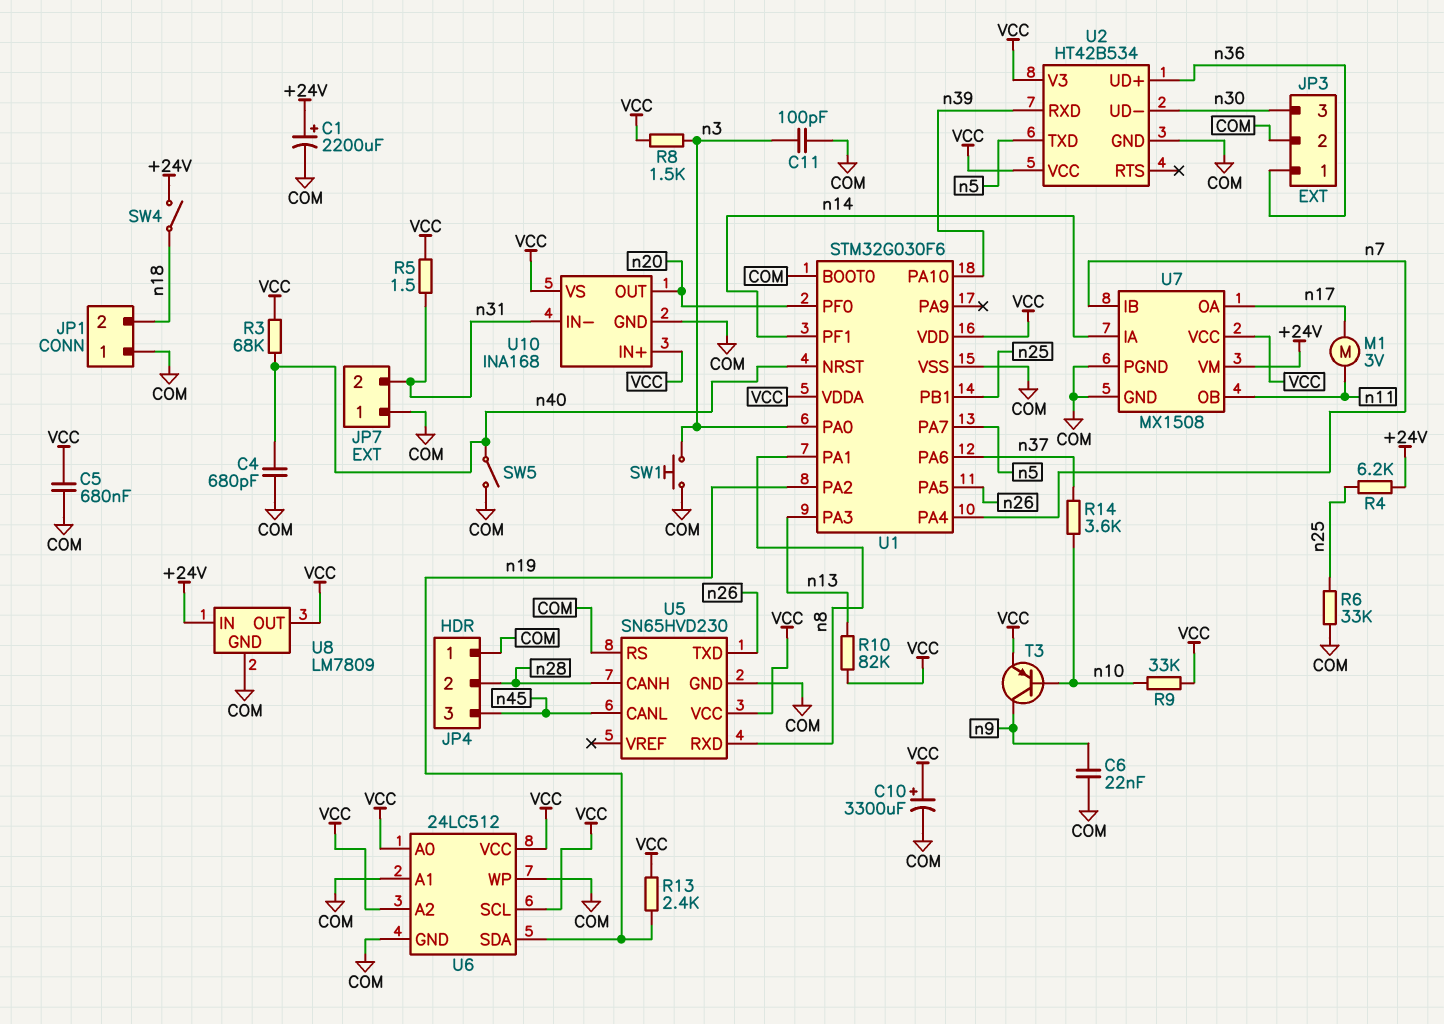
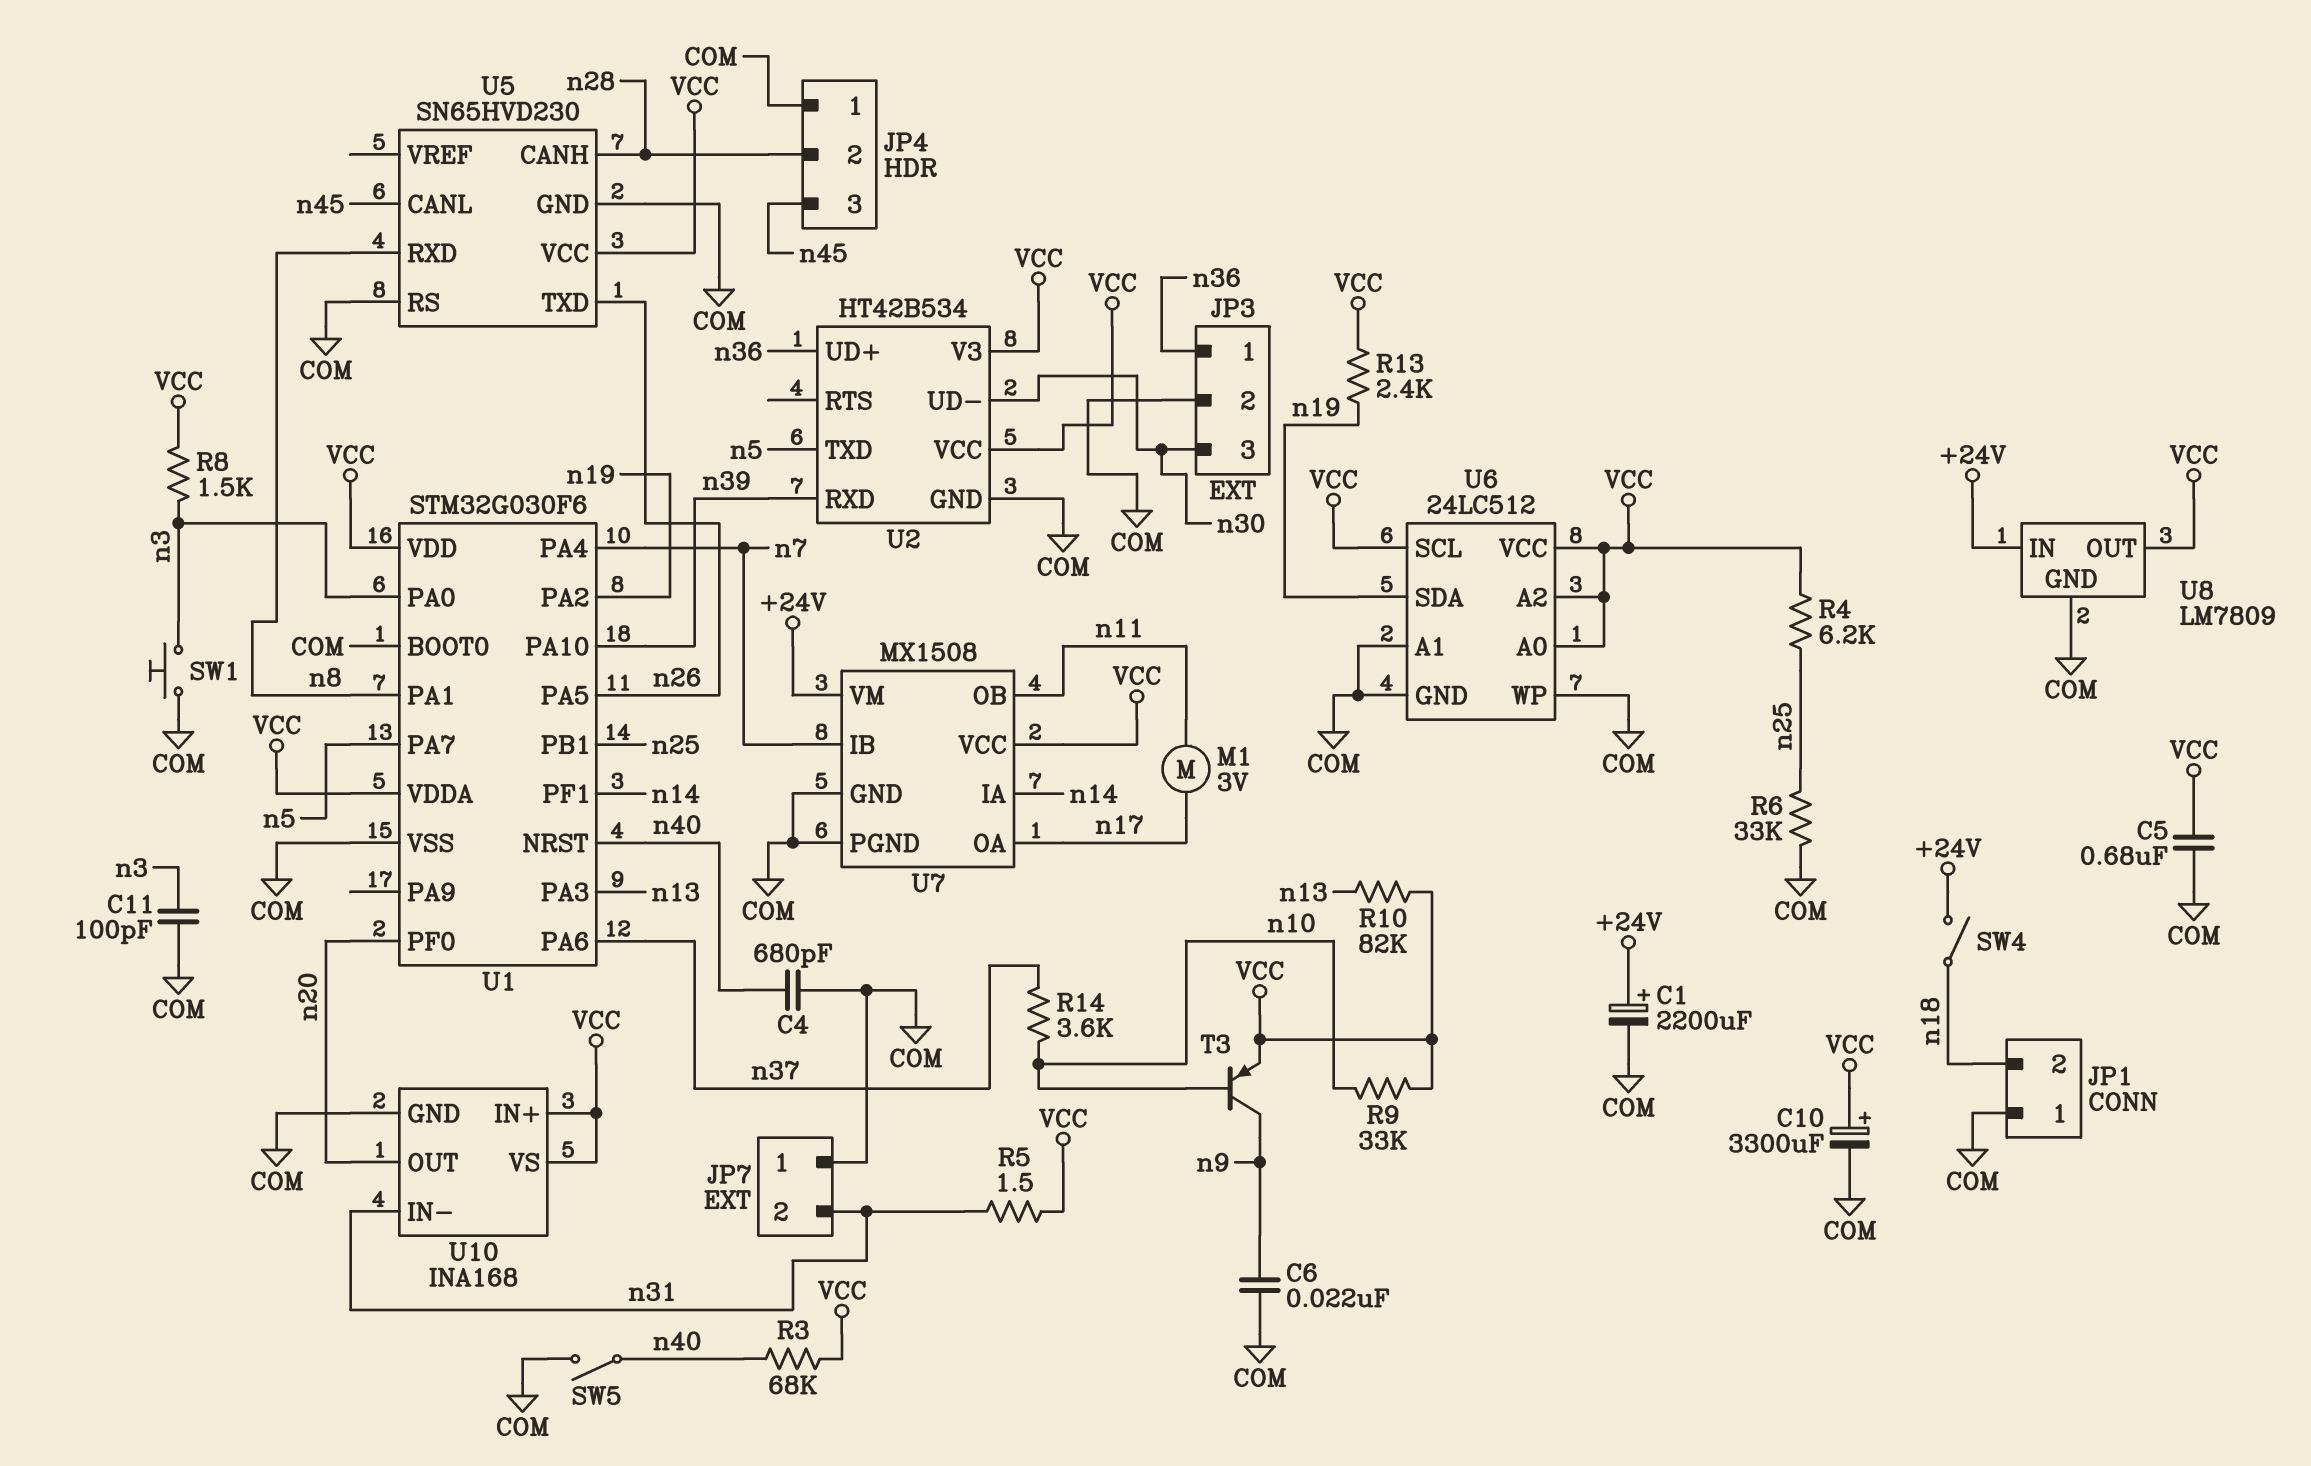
R4: 6.2k (+24V, n25) -> 6.2k (VCC, n25)

